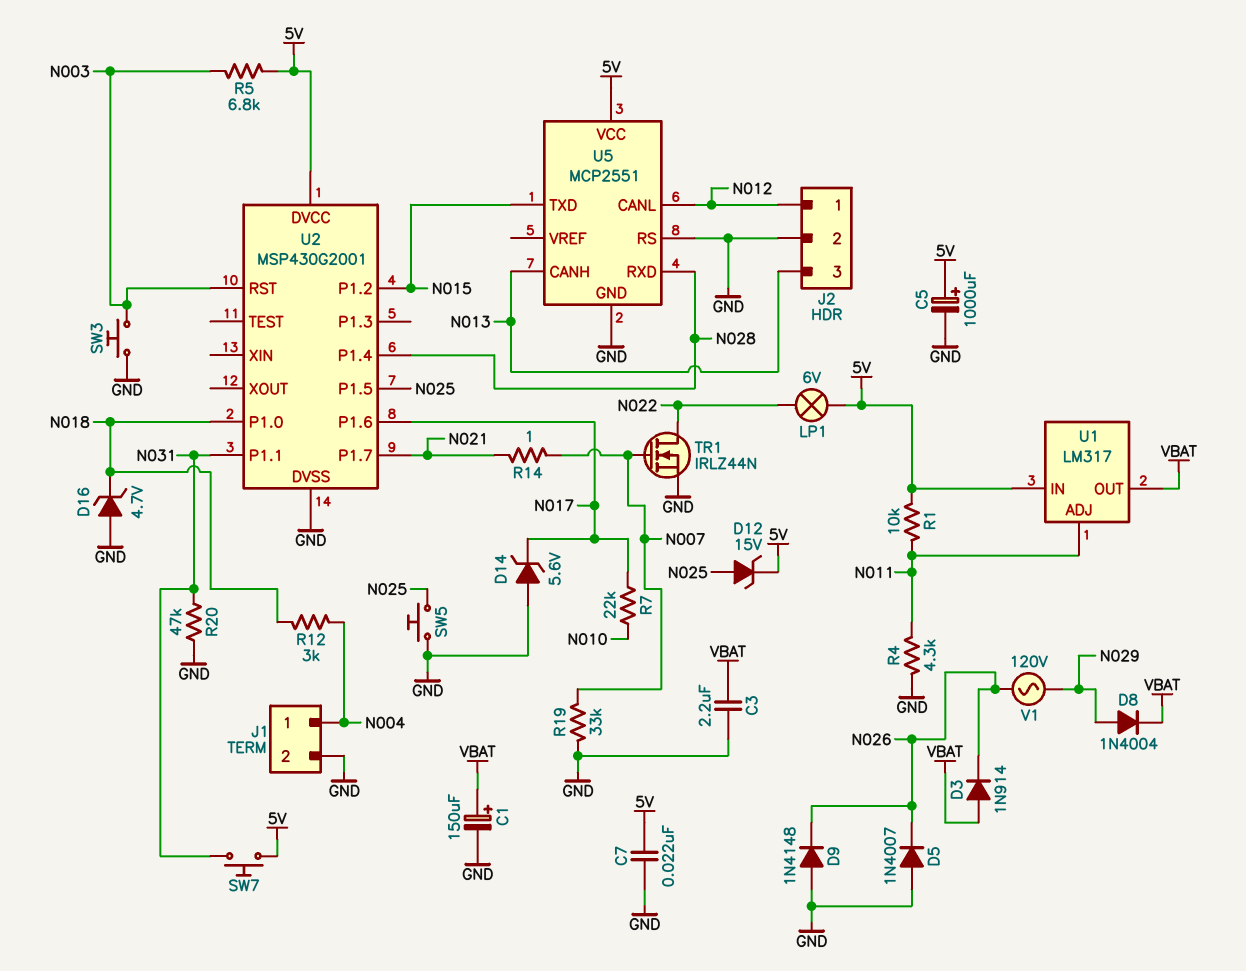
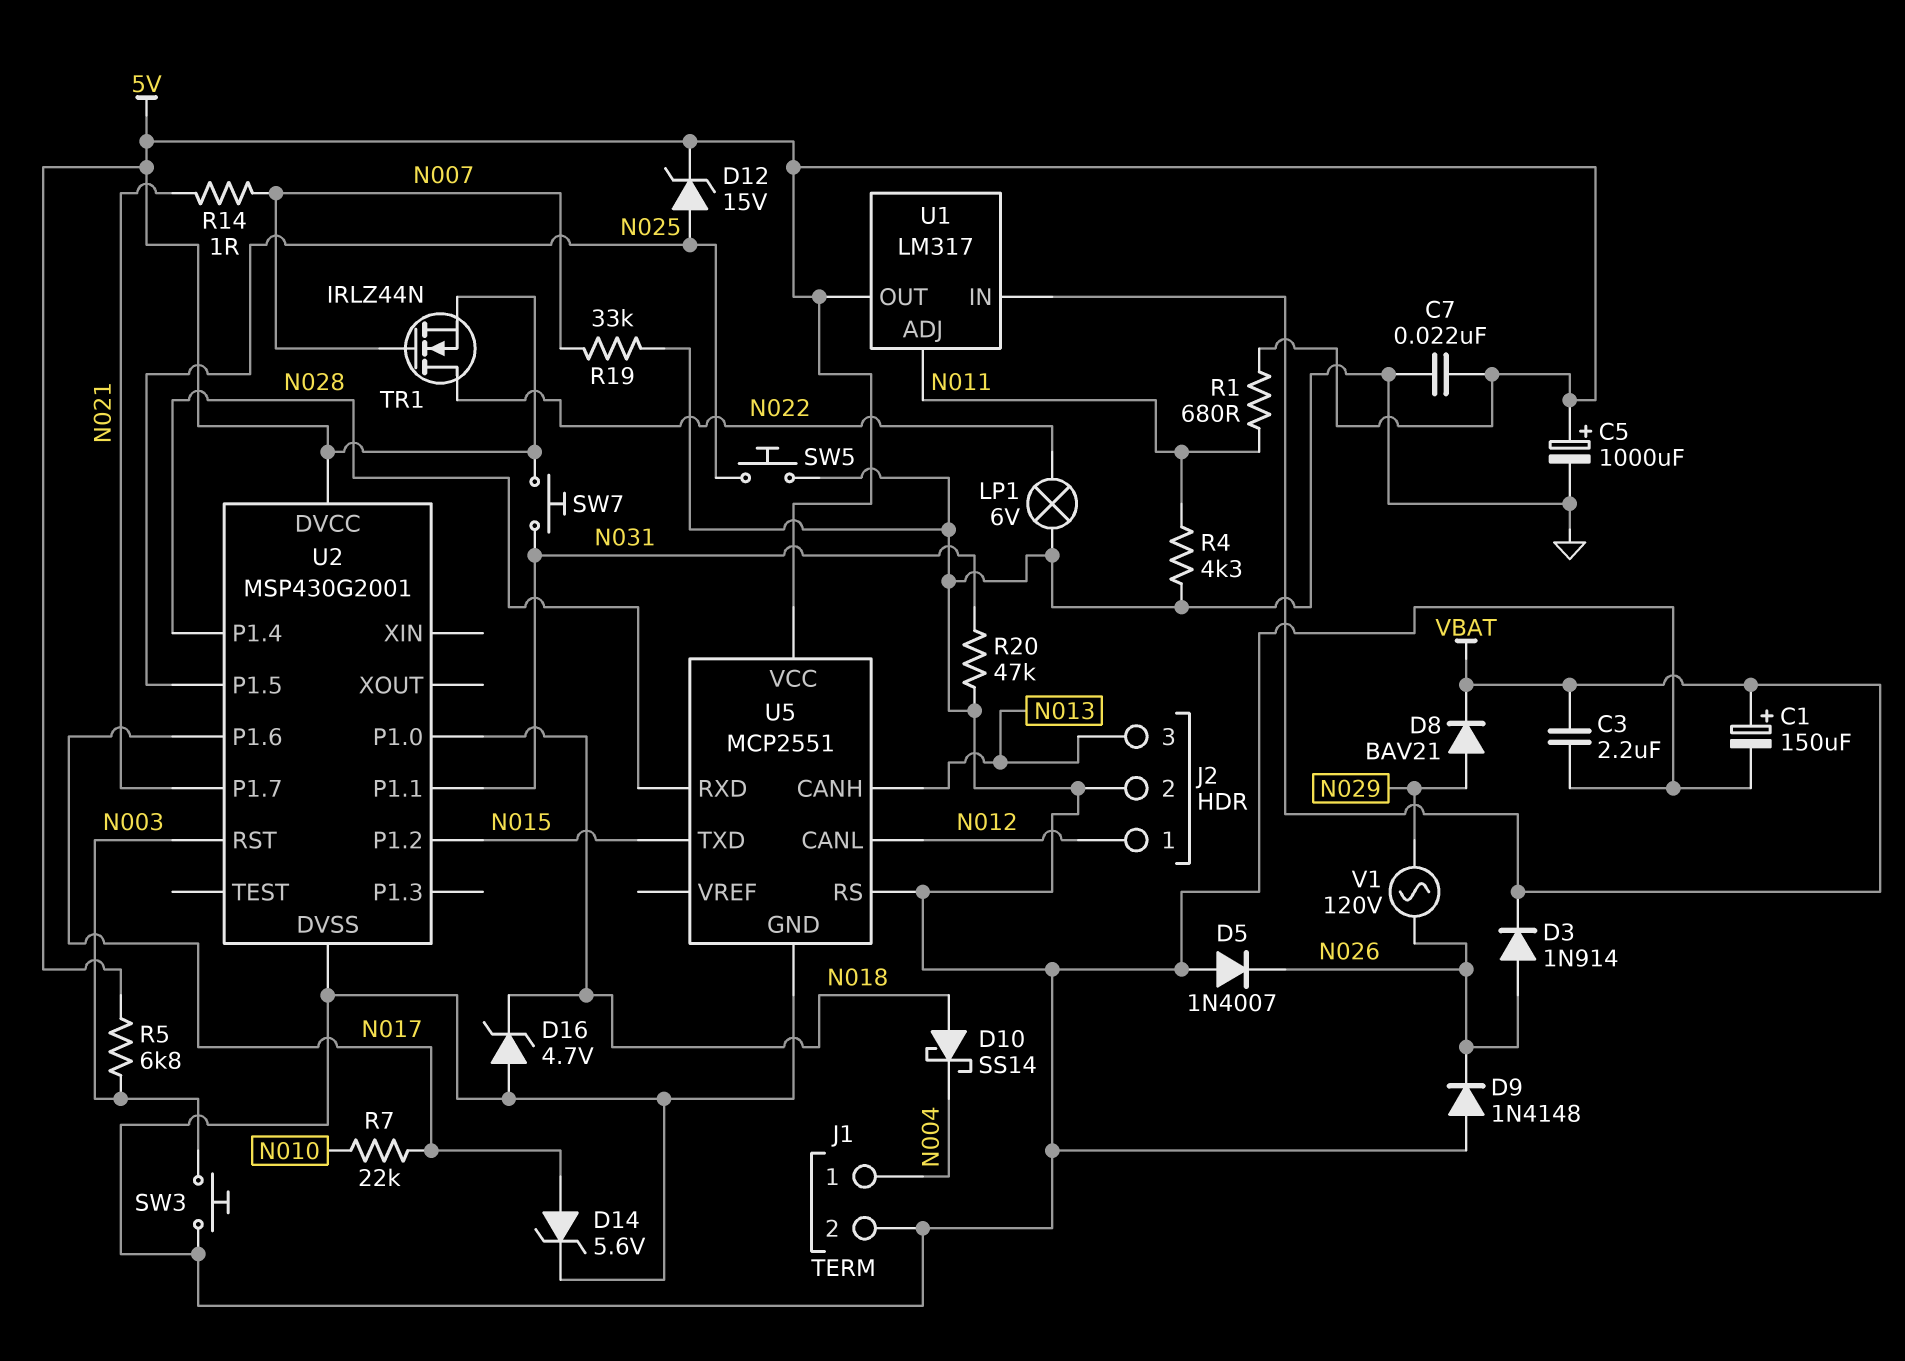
D3: diode 1N914 (A VBAT, K N026) -> diode 1N914 (A N026, K VBAT)
D8: diode 1N4004 (A N029, K VBAT) -> diode BAV21 (A N029, K VBAT)
D10: none -> schottky SS14 (A N018, K N004)
D14: zener 5.6V (A GND, K N017) -> zener 5.6V (A N017, K GND)
LP1: lamp 6V (5V, N022) -> lamp 6V (GND, N022)
R1: 10k (5V, N011) -> 680 (5V, N011)
R12: 3k (N004, N018) -> none
TR1: NMOS IRLZ44N (G N007, D N022, S GND) -> NMOS IRLZ44N (G N007, D N022, S 5V)
U1 pin IN: 5V -> VBAT
U1 pin OUT: VBAT -> 5V

